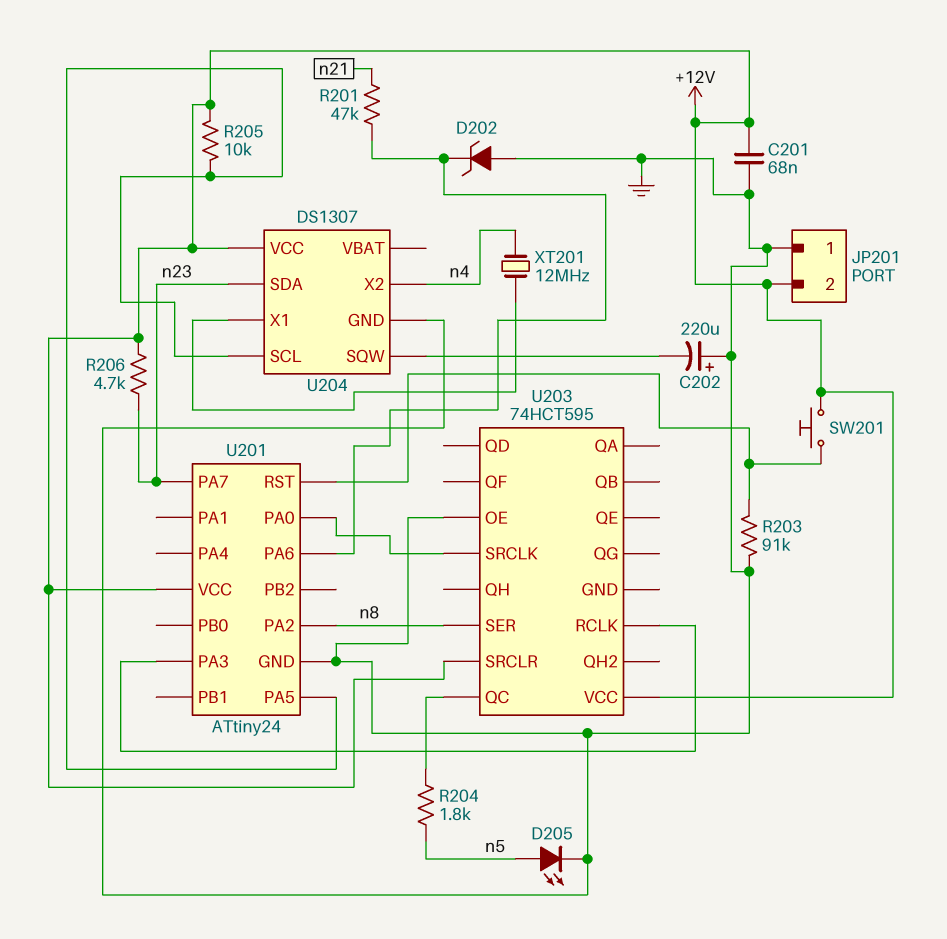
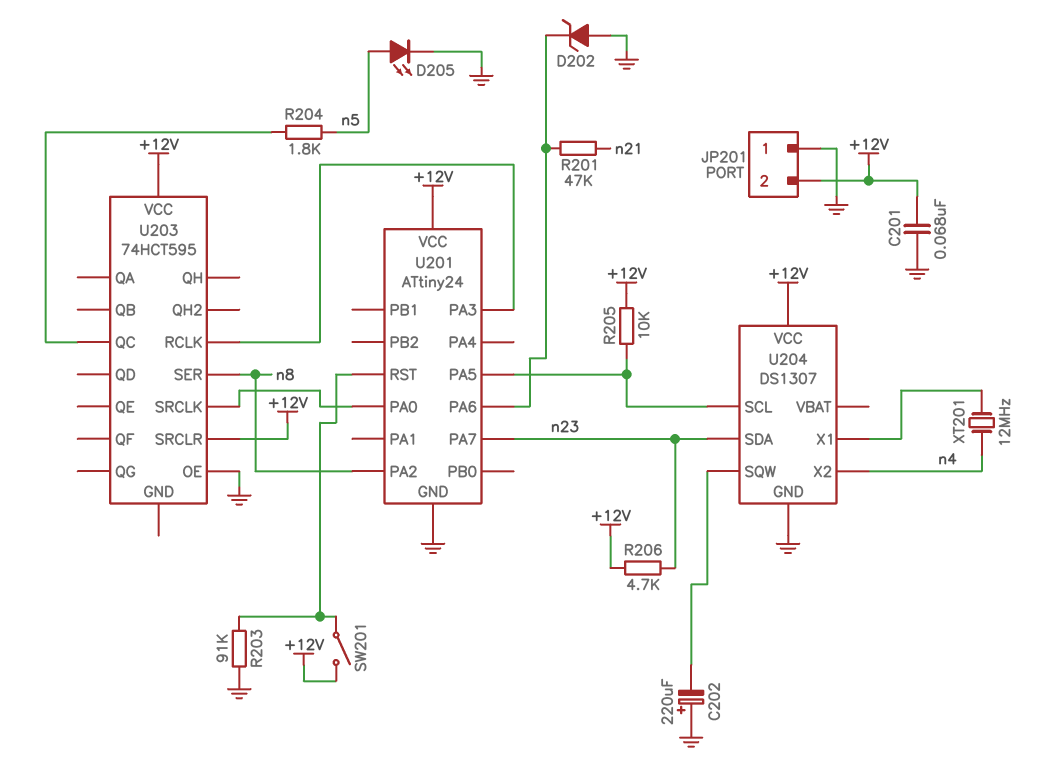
SW201: button (+12V, U201/RST) -> switch (+12V, U201/RST)

